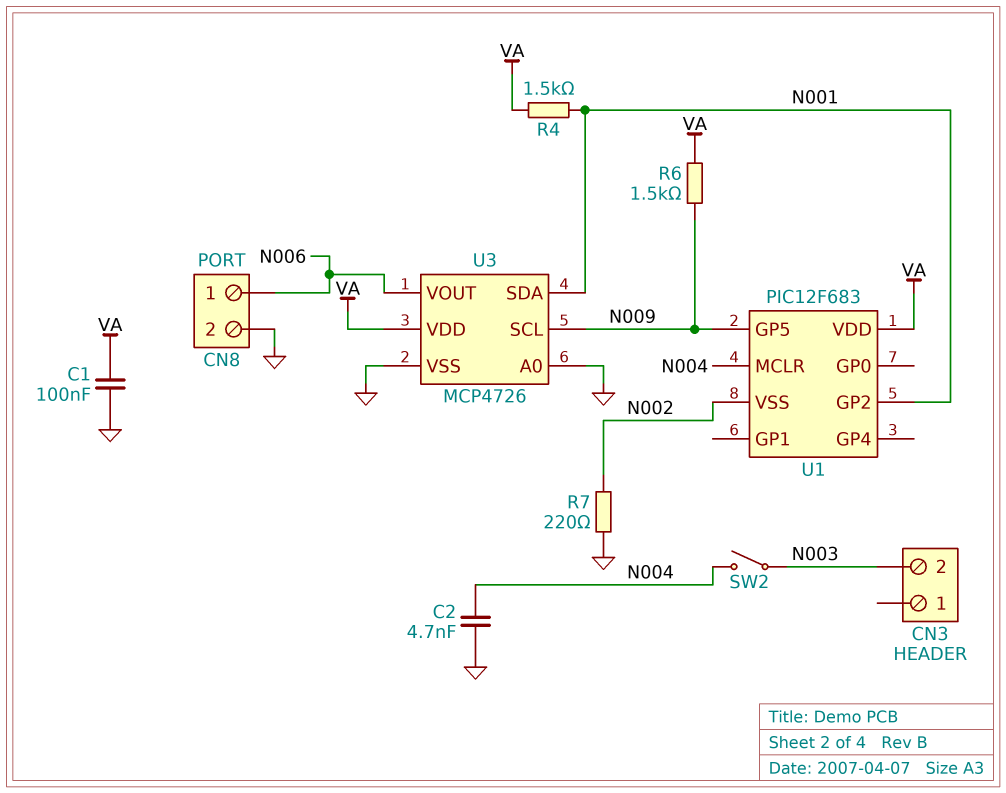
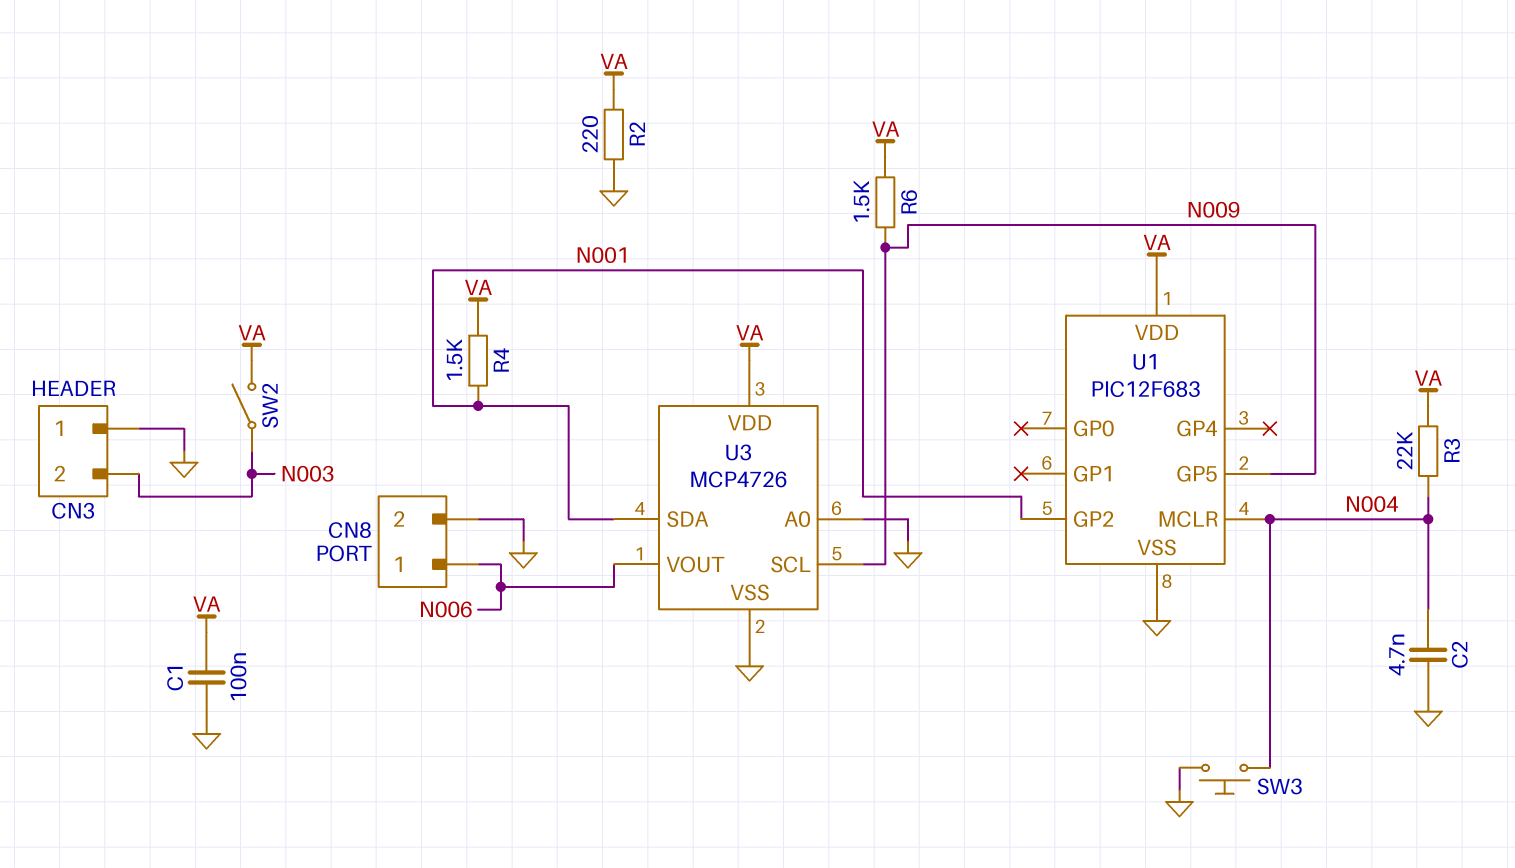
CN3 pin 1: none -> GND
R2: none -> 220 (GND, VA)
R3: none -> 22k (N004, VA)
R7: 220 (GND, N002) -> none
SW2: switch (N003, N004) -> switch (N003, VA)
SW3: none -> button (GND, N004)
U1 pin VSS: N002 -> GND

